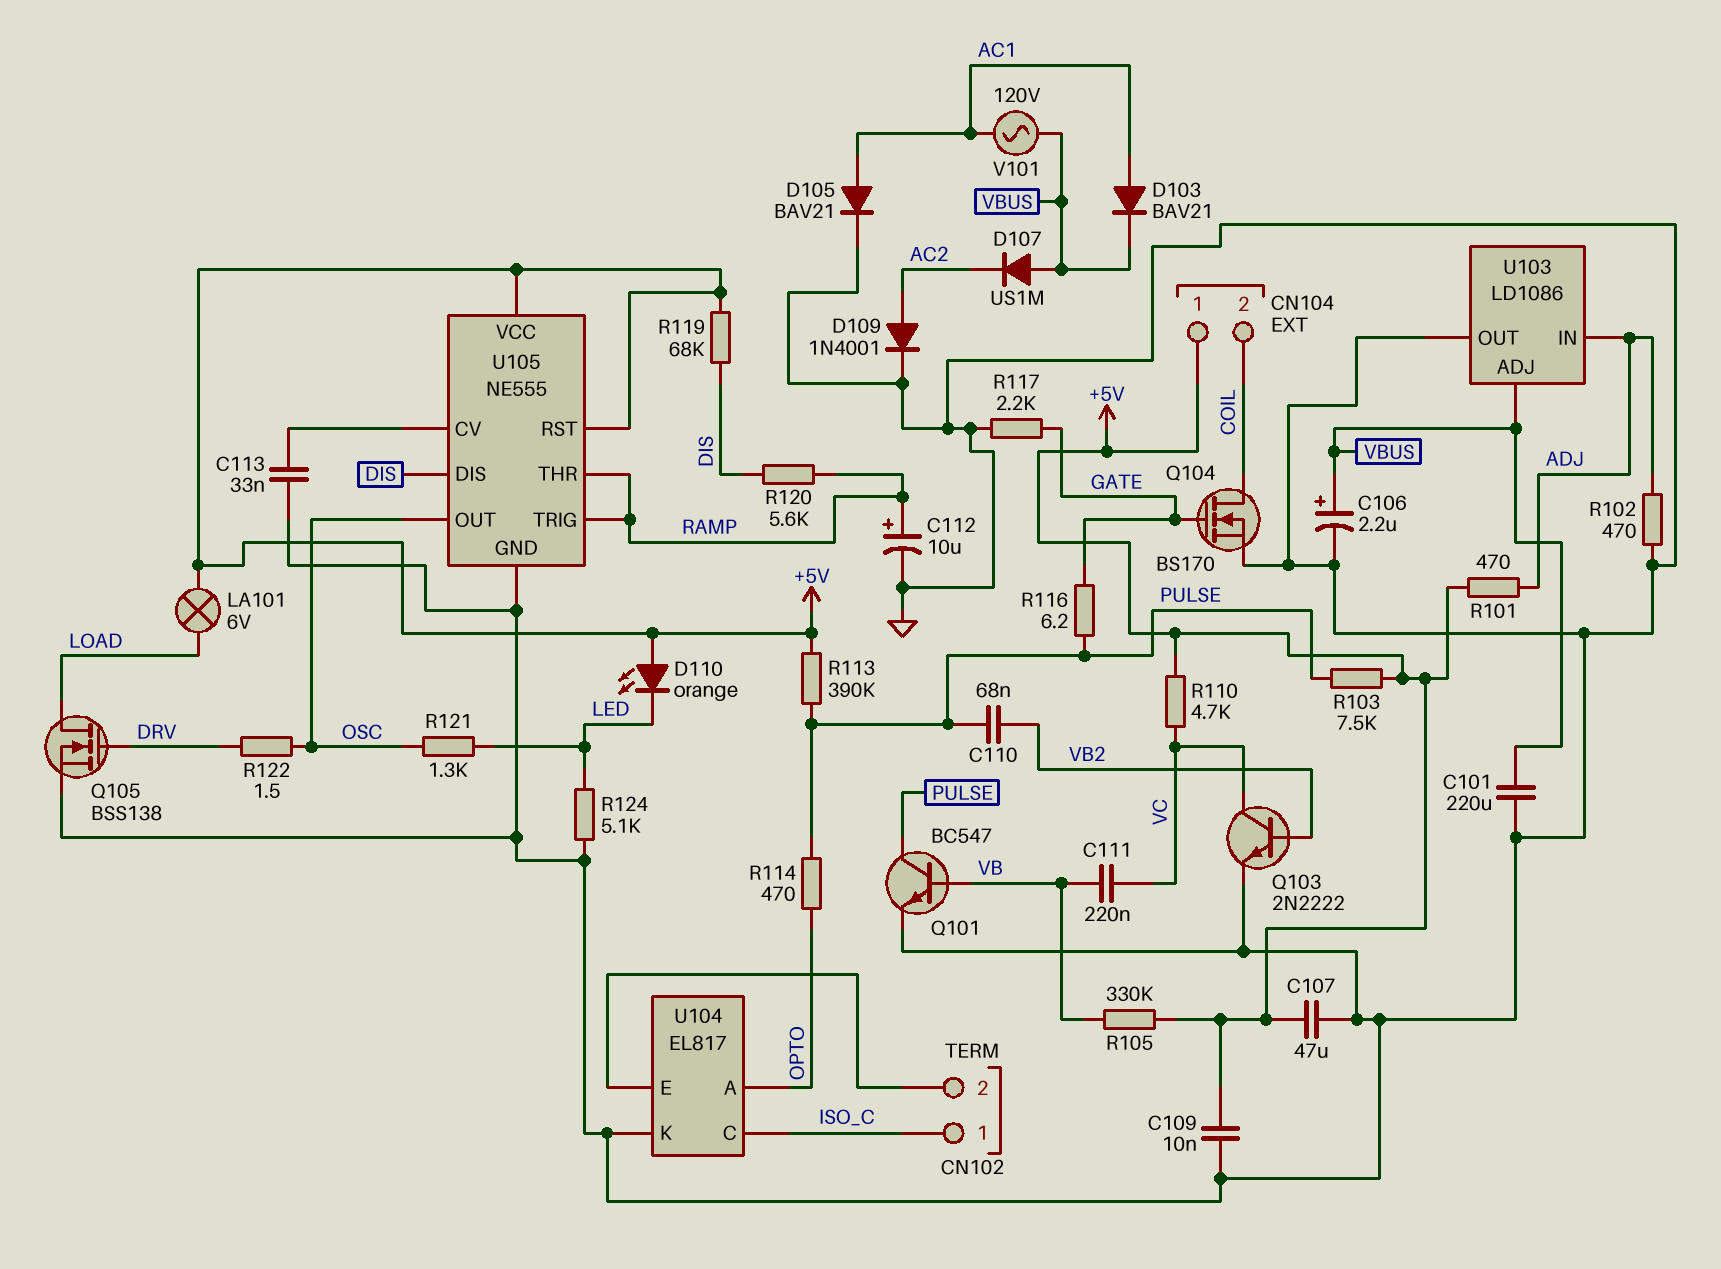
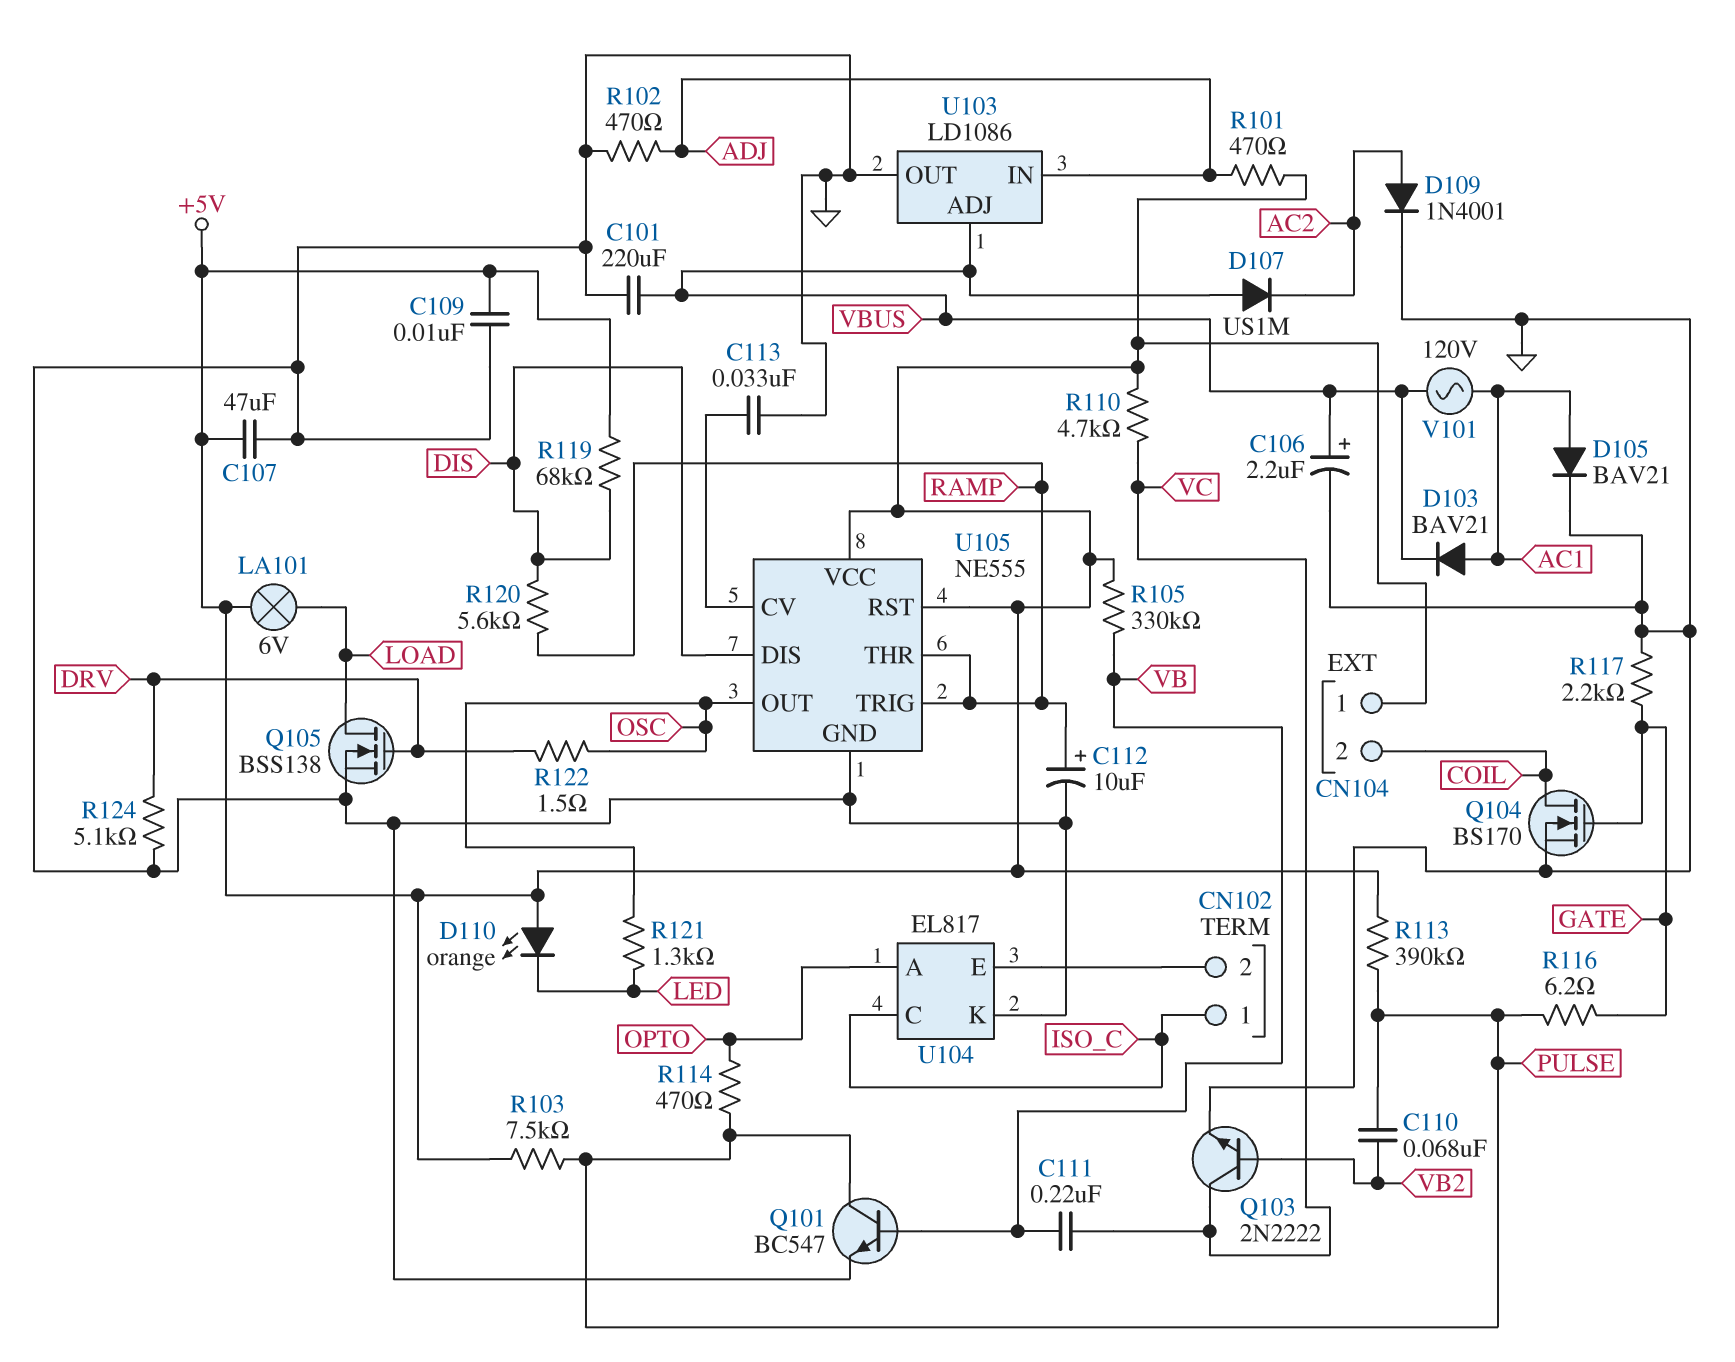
R124: 5.1k (GND, LED) -> 5.1k (DRV, GND)

